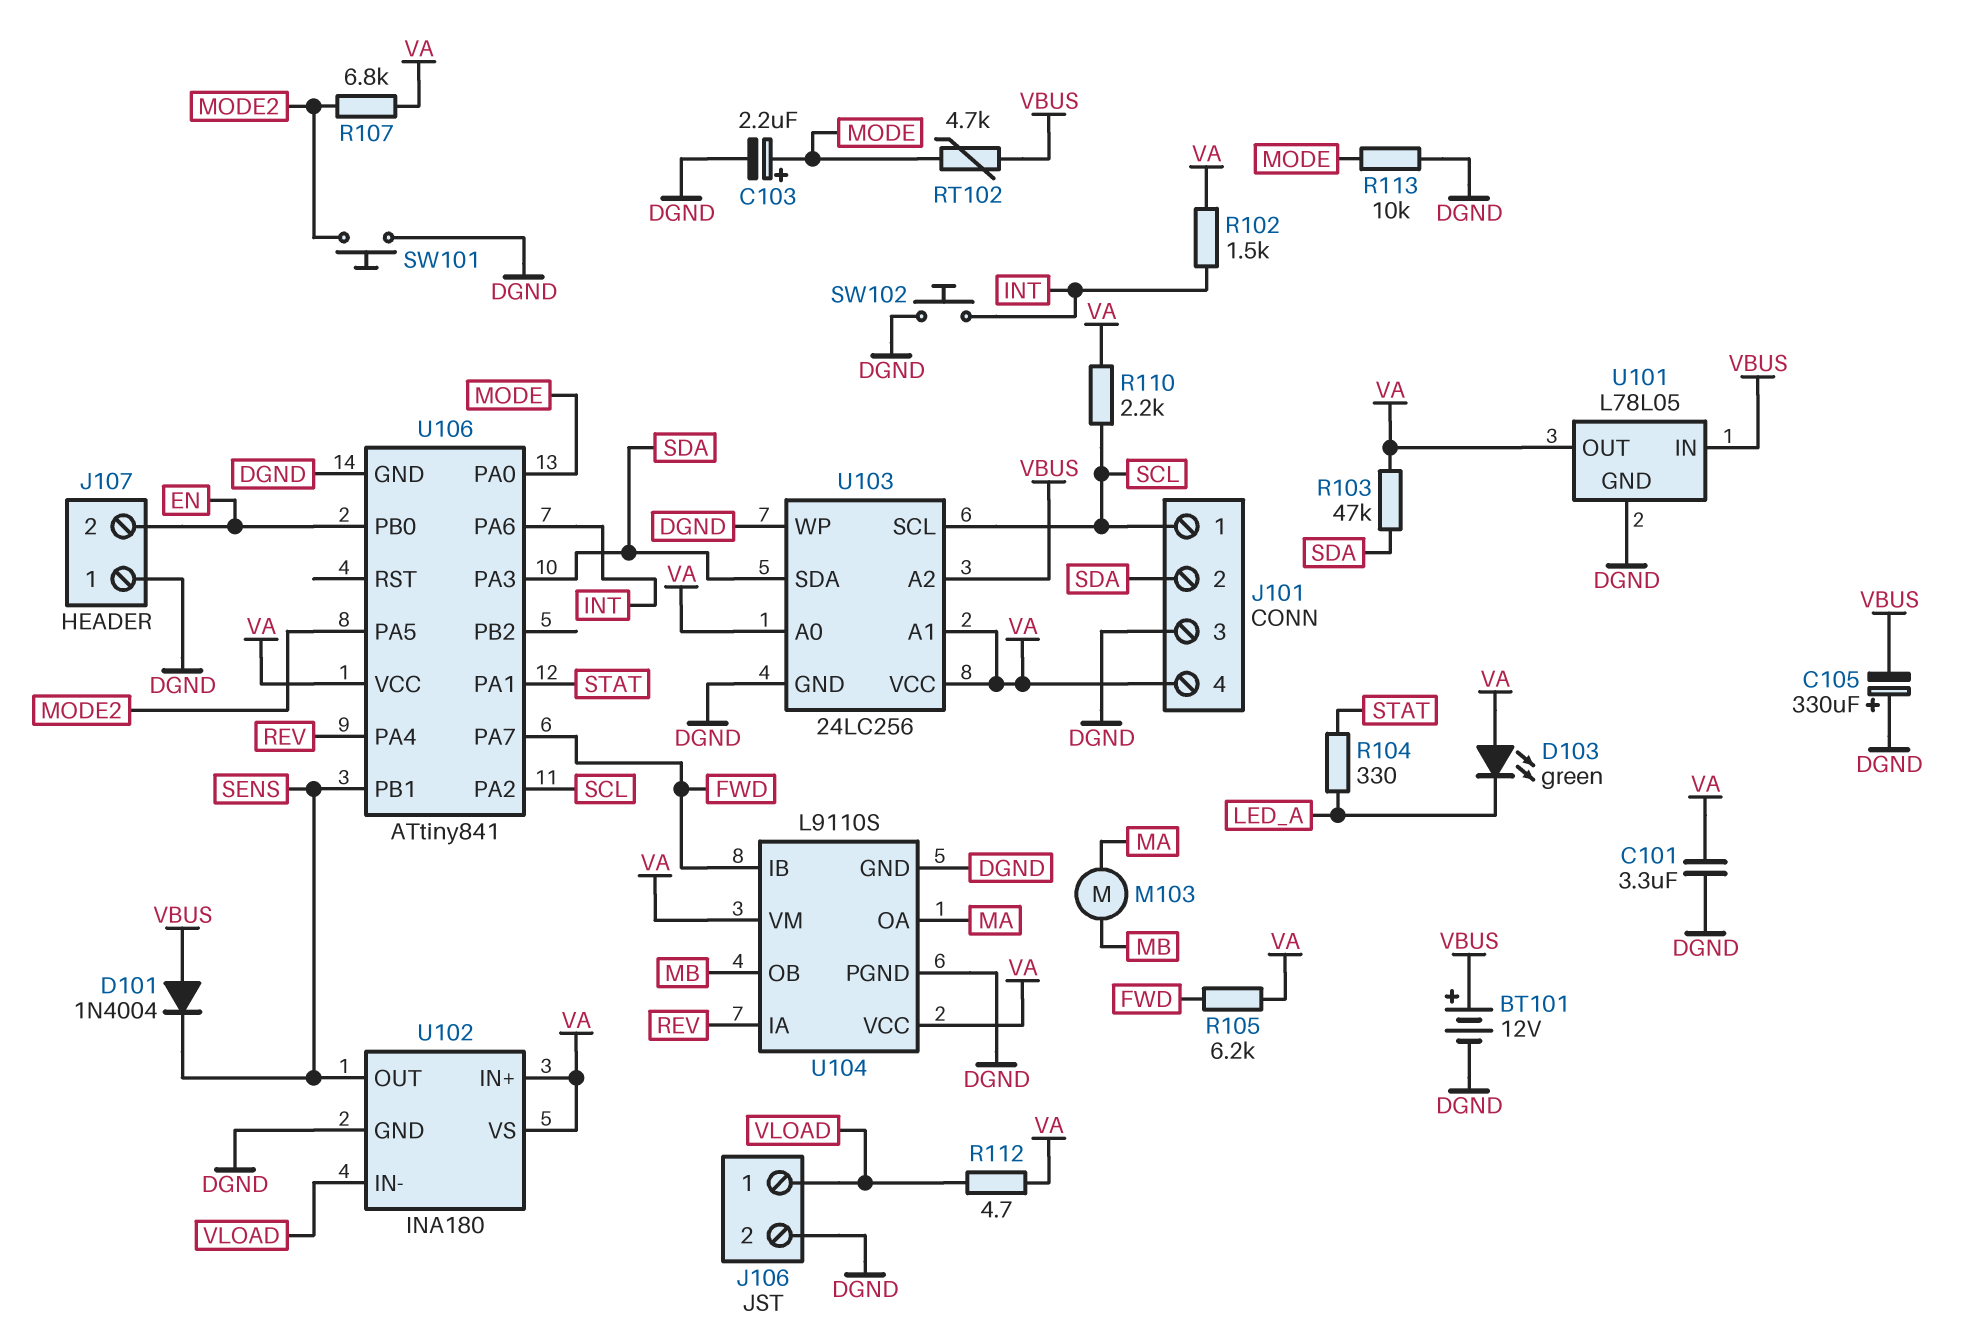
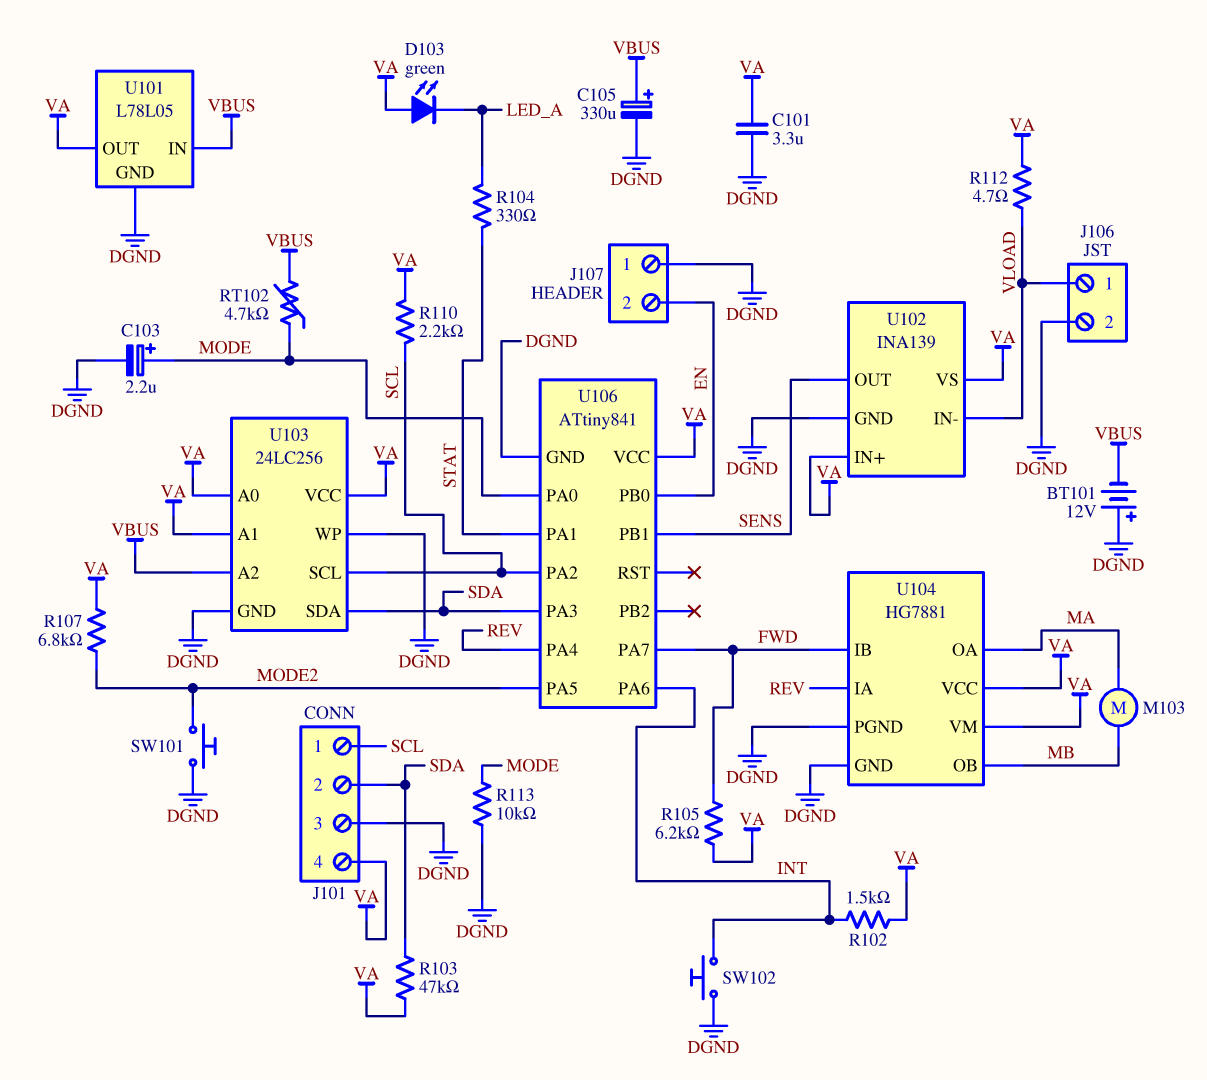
BT101: 12V (plus VBUS, minus DGND) -> 12V (plus DGND, minus VBUS)
C105: 330uF (plus DGND, minus VBUS) -> 330uF (plus VBUS, minus DGND)
D101: diode 1N4004 (A VBUS, K SENS) -> none
U102: INA180 -> INA139
U104: L9110S -> HG7881

